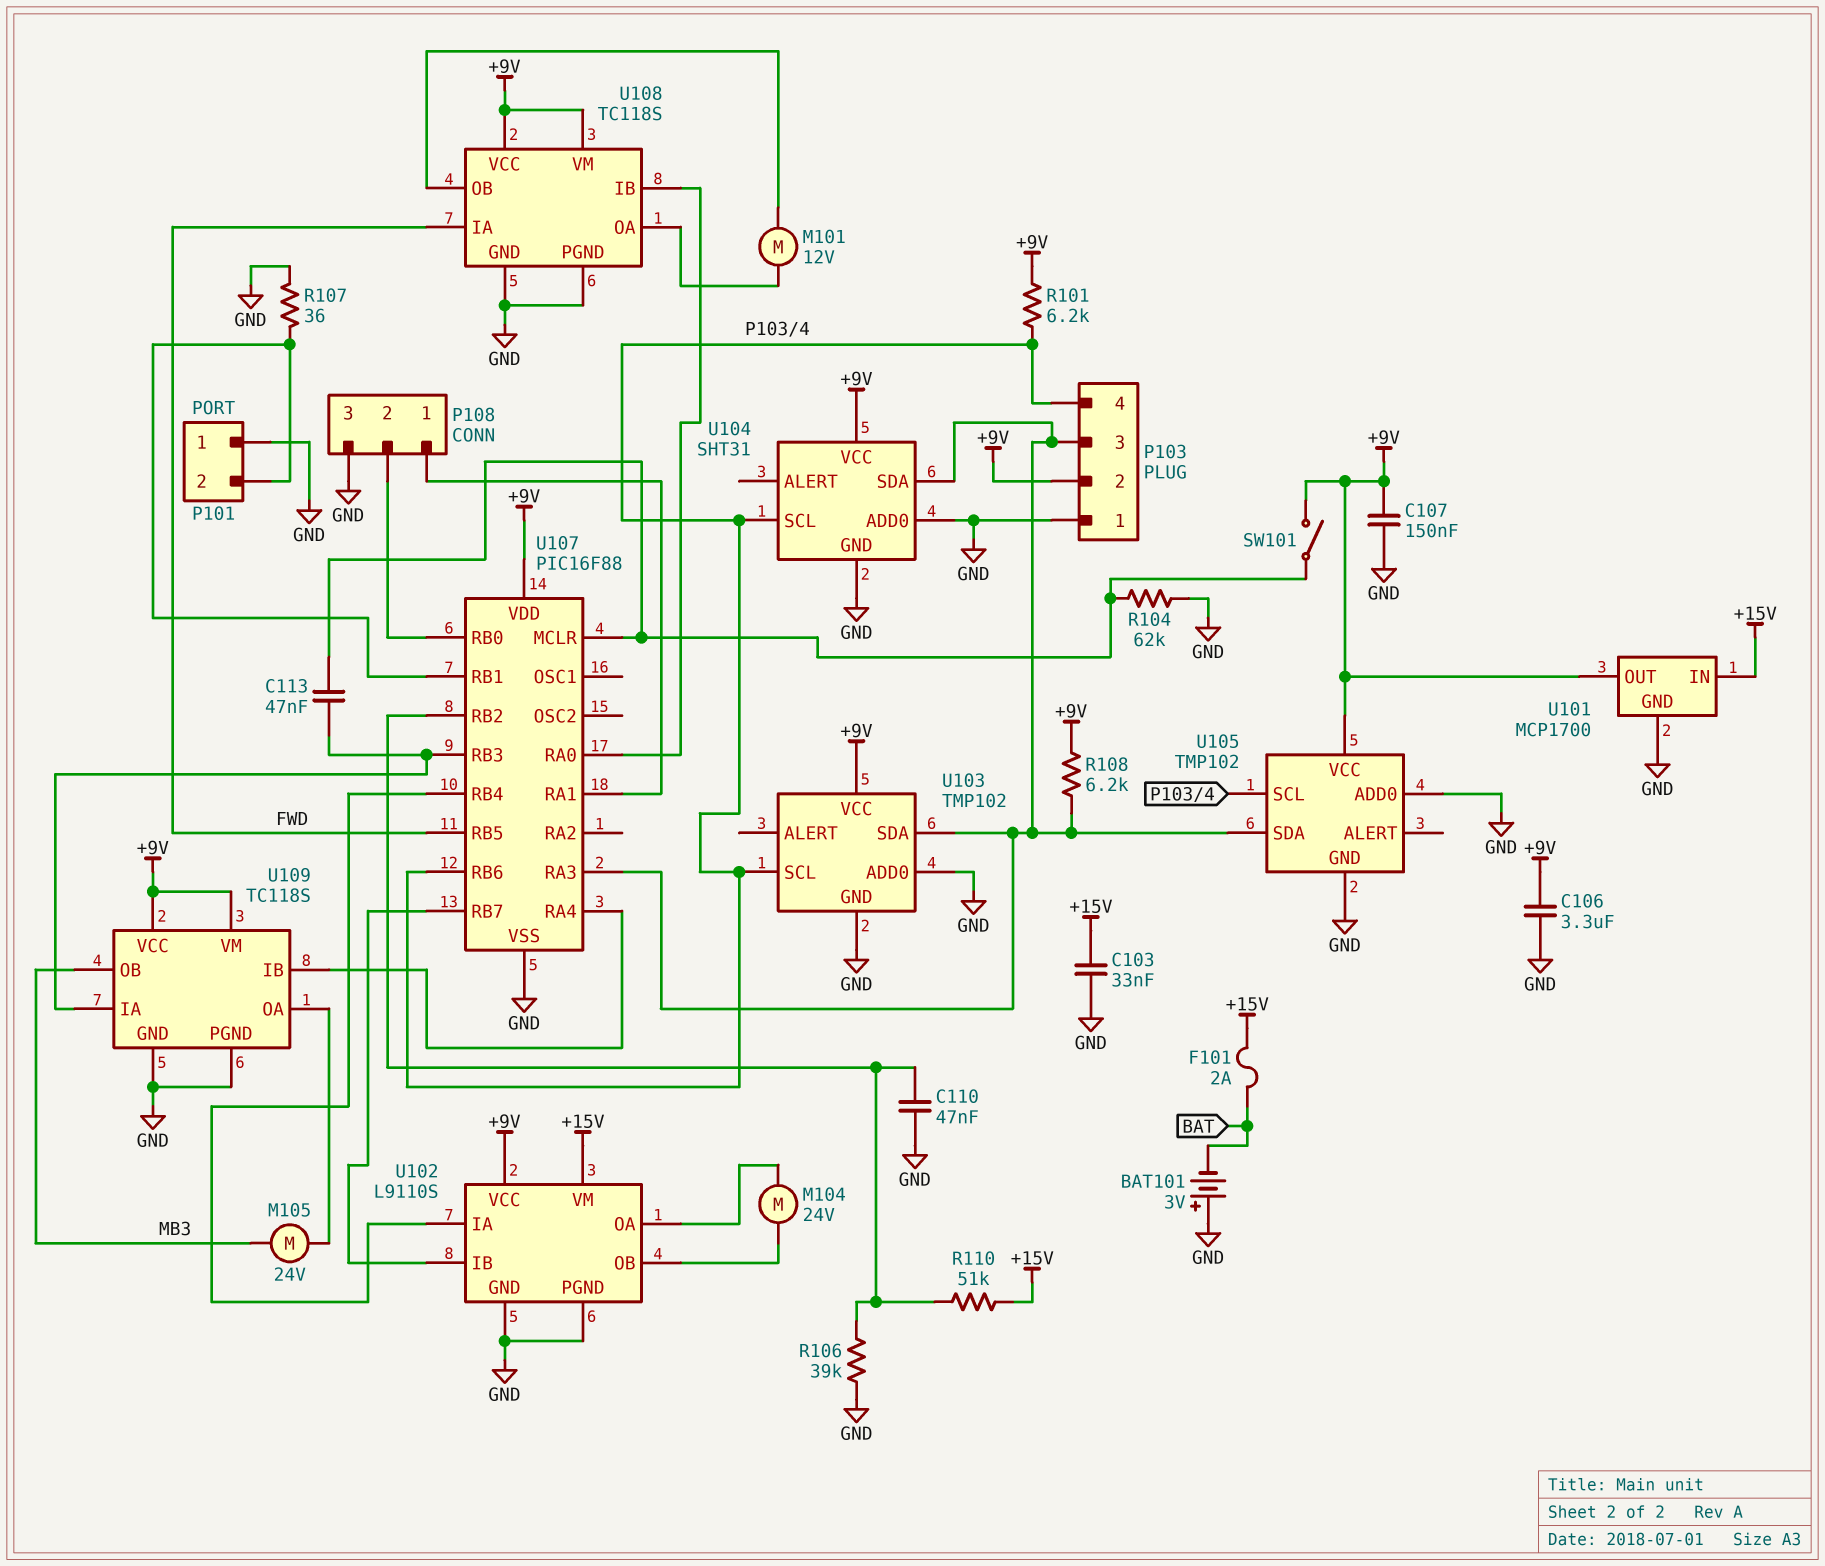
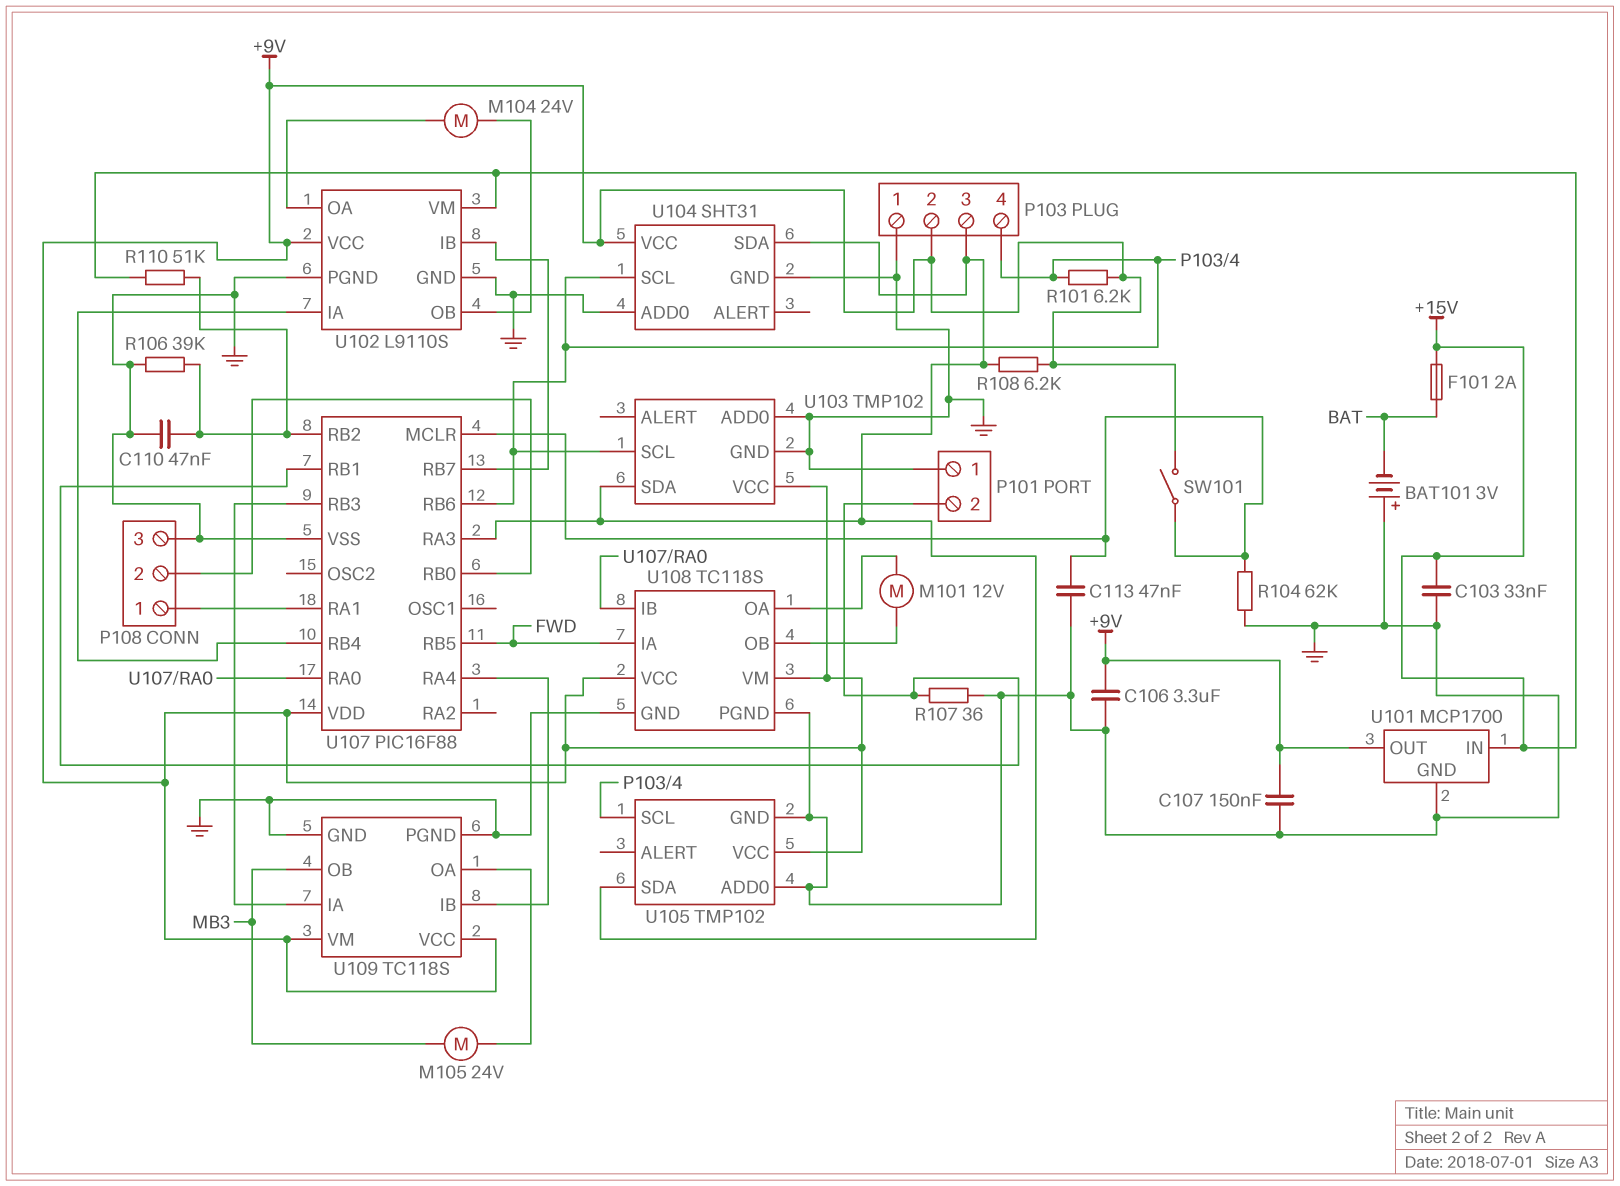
C113: 47nF (U107/MCLR, U107/RB3) -> 47nF (GND, U107/MCLR)

